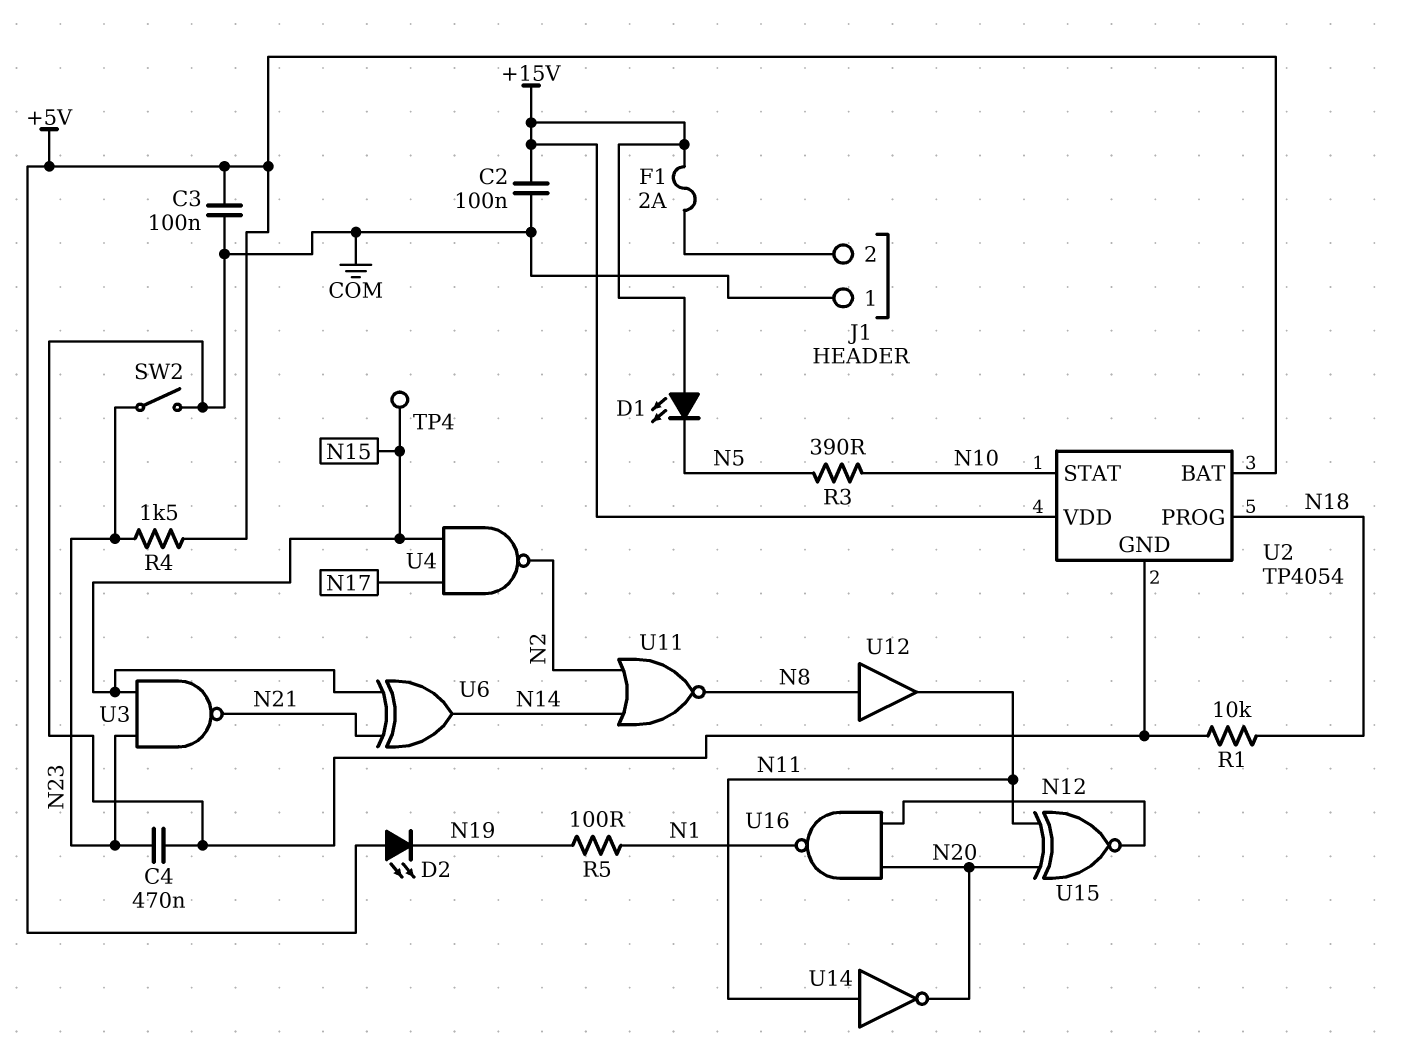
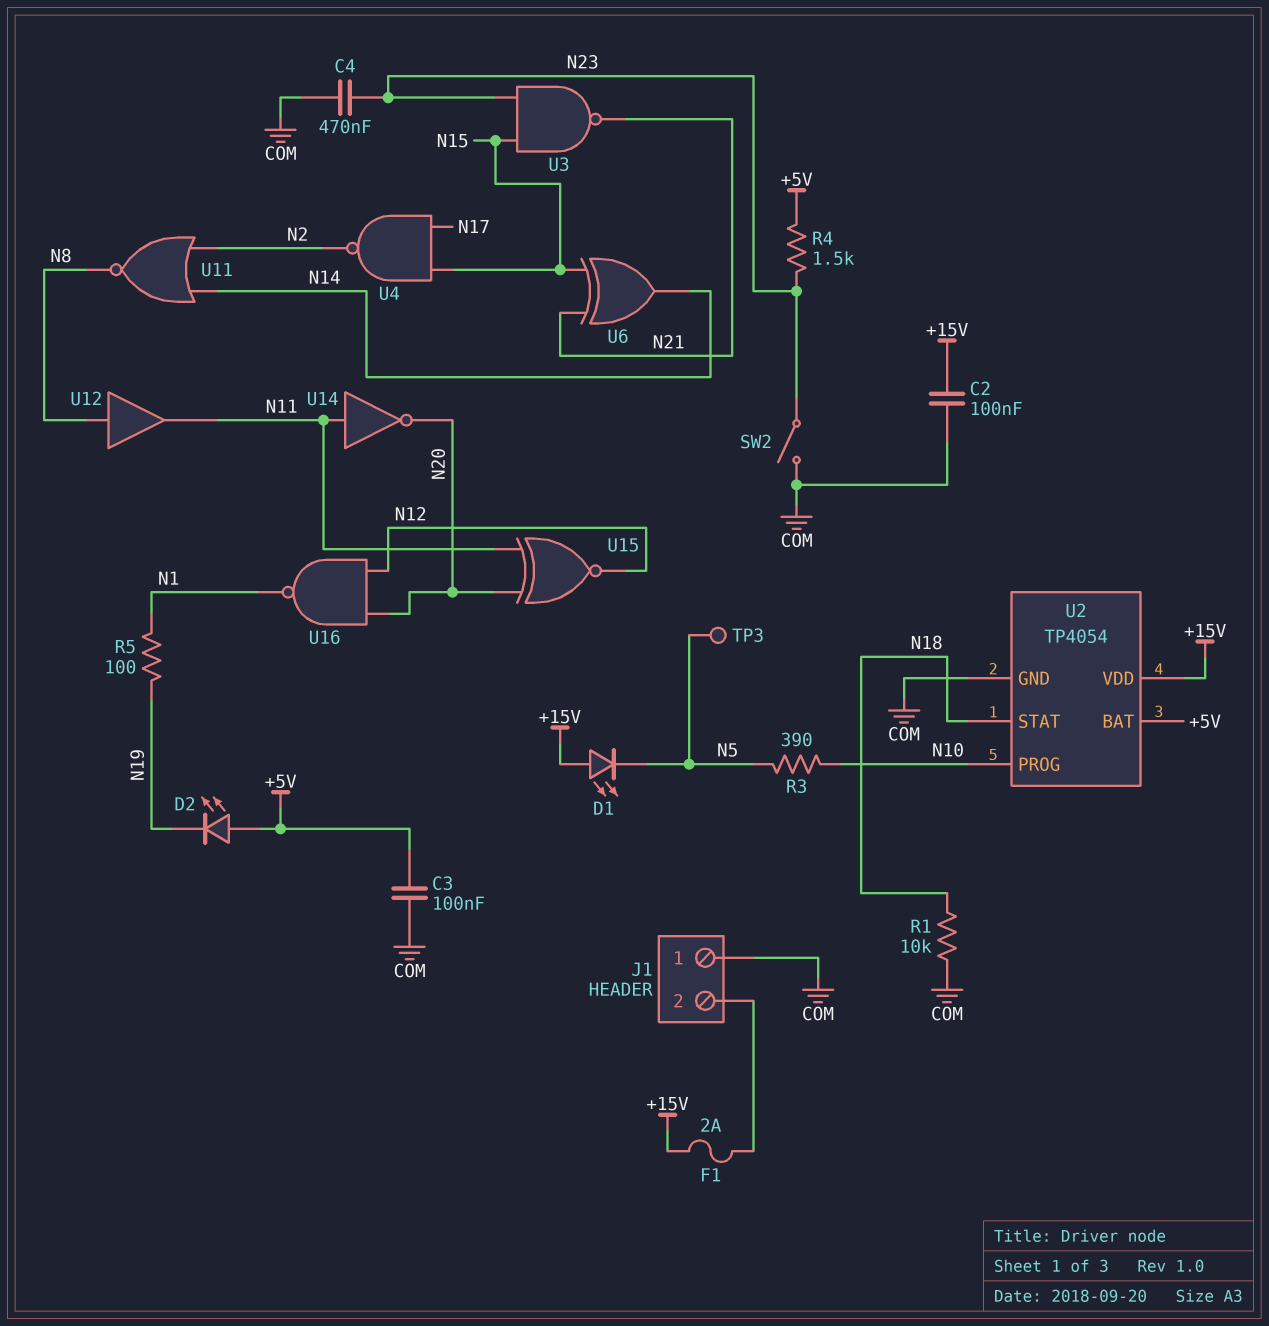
TP3: none -> test point (N5)
TP4: test point (N15) -> none
U2 pin PROG: N18 -> N10
U2 pin STAT: N10 -> N18

